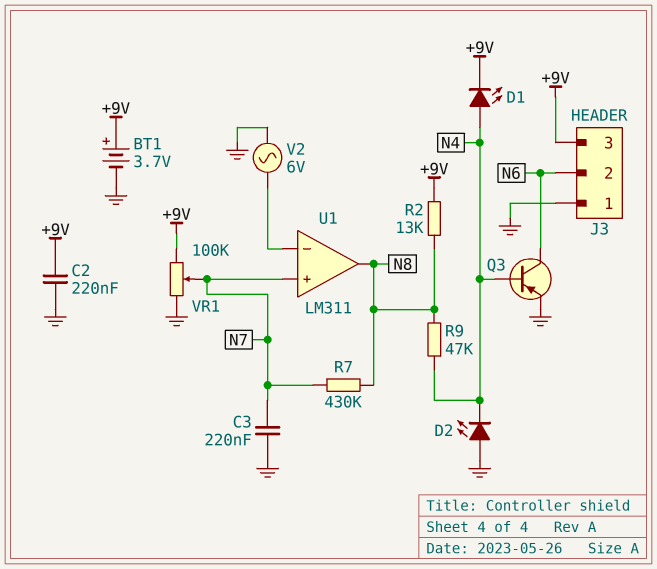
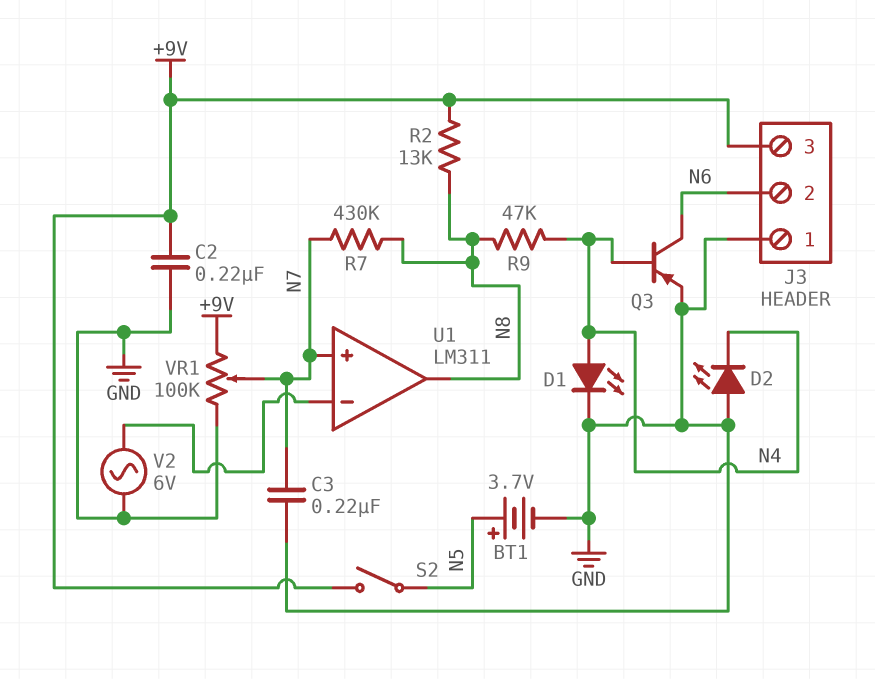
BT1: 3.7V (plus +9V, minus GND) -> 3.7V (plus N5, minus GND)
D1: LED (A N4, K +9V) -> LED (A N4, K GND)
S2: none -> switch (+9V, N5)

